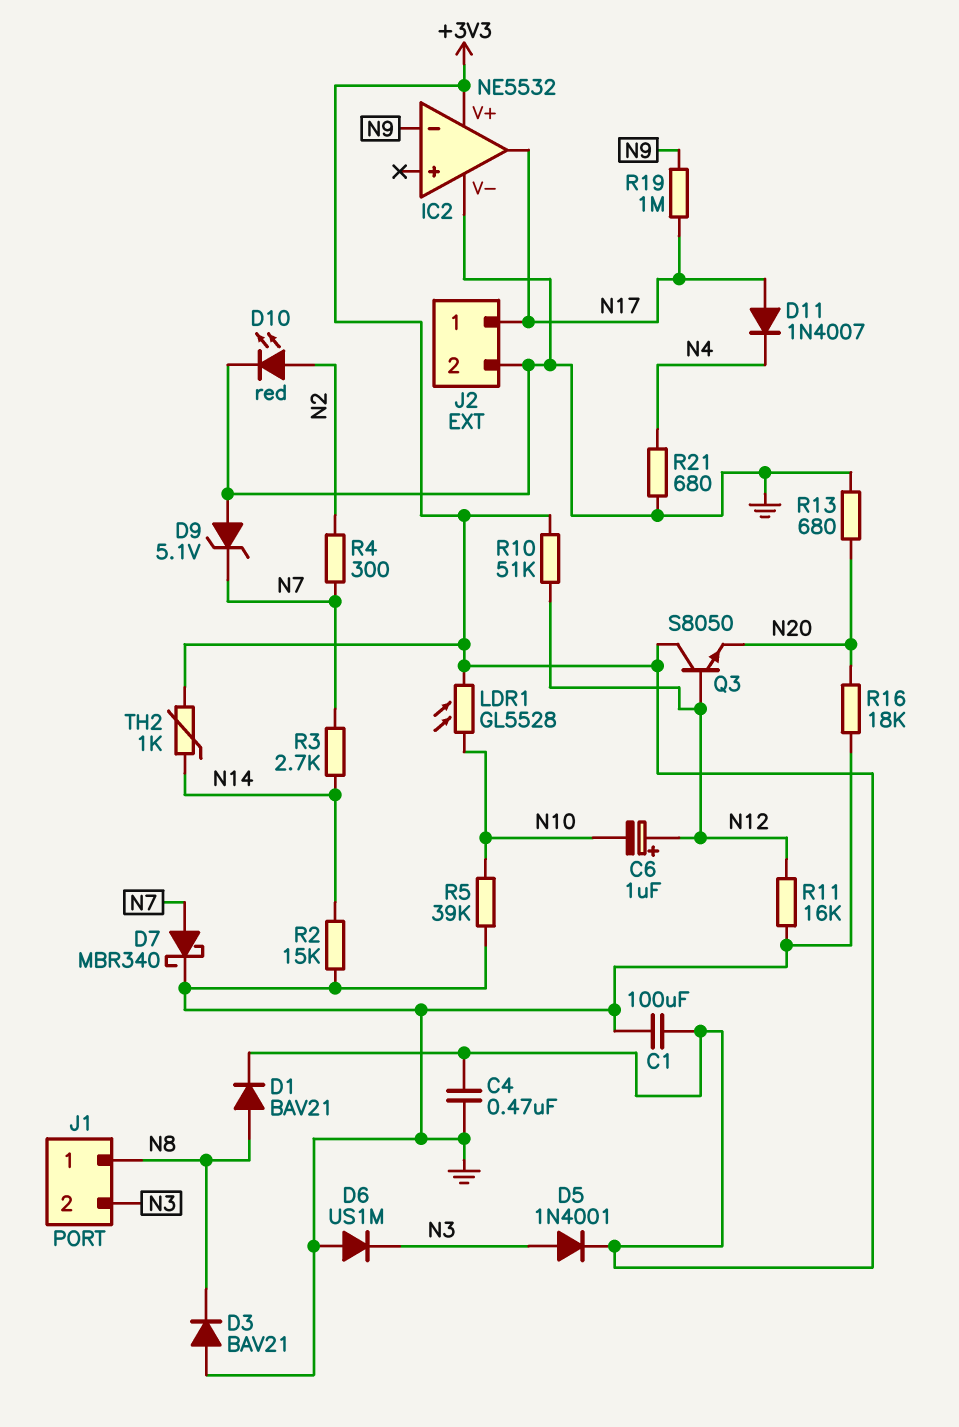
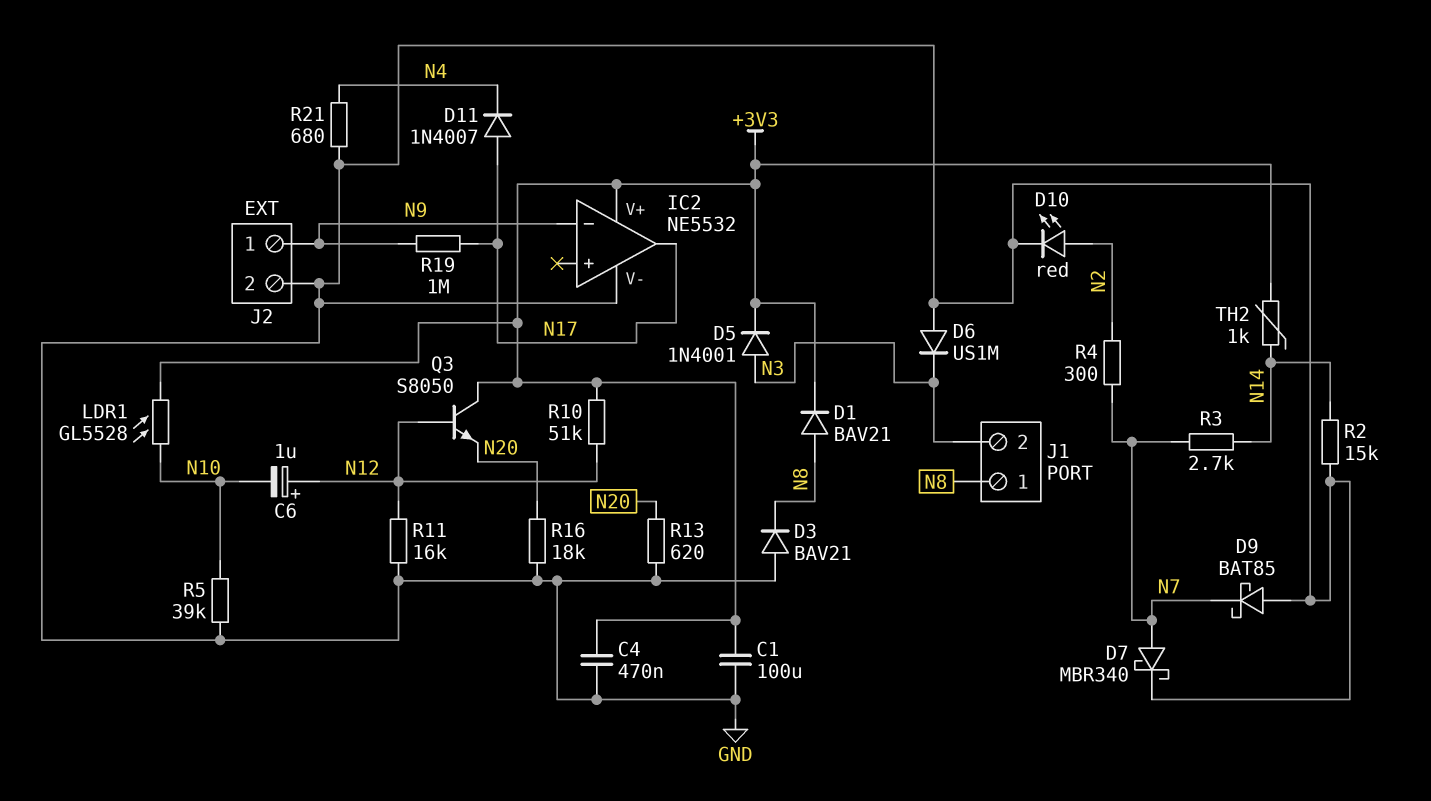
D9: zener 5.1V (A GND, K N7) -> schottky BAT85 (A GND, K N7)
J2 pin 1: N17 -> N9
R13: 680 (GND, N20) -> 620 (GND, N20)

